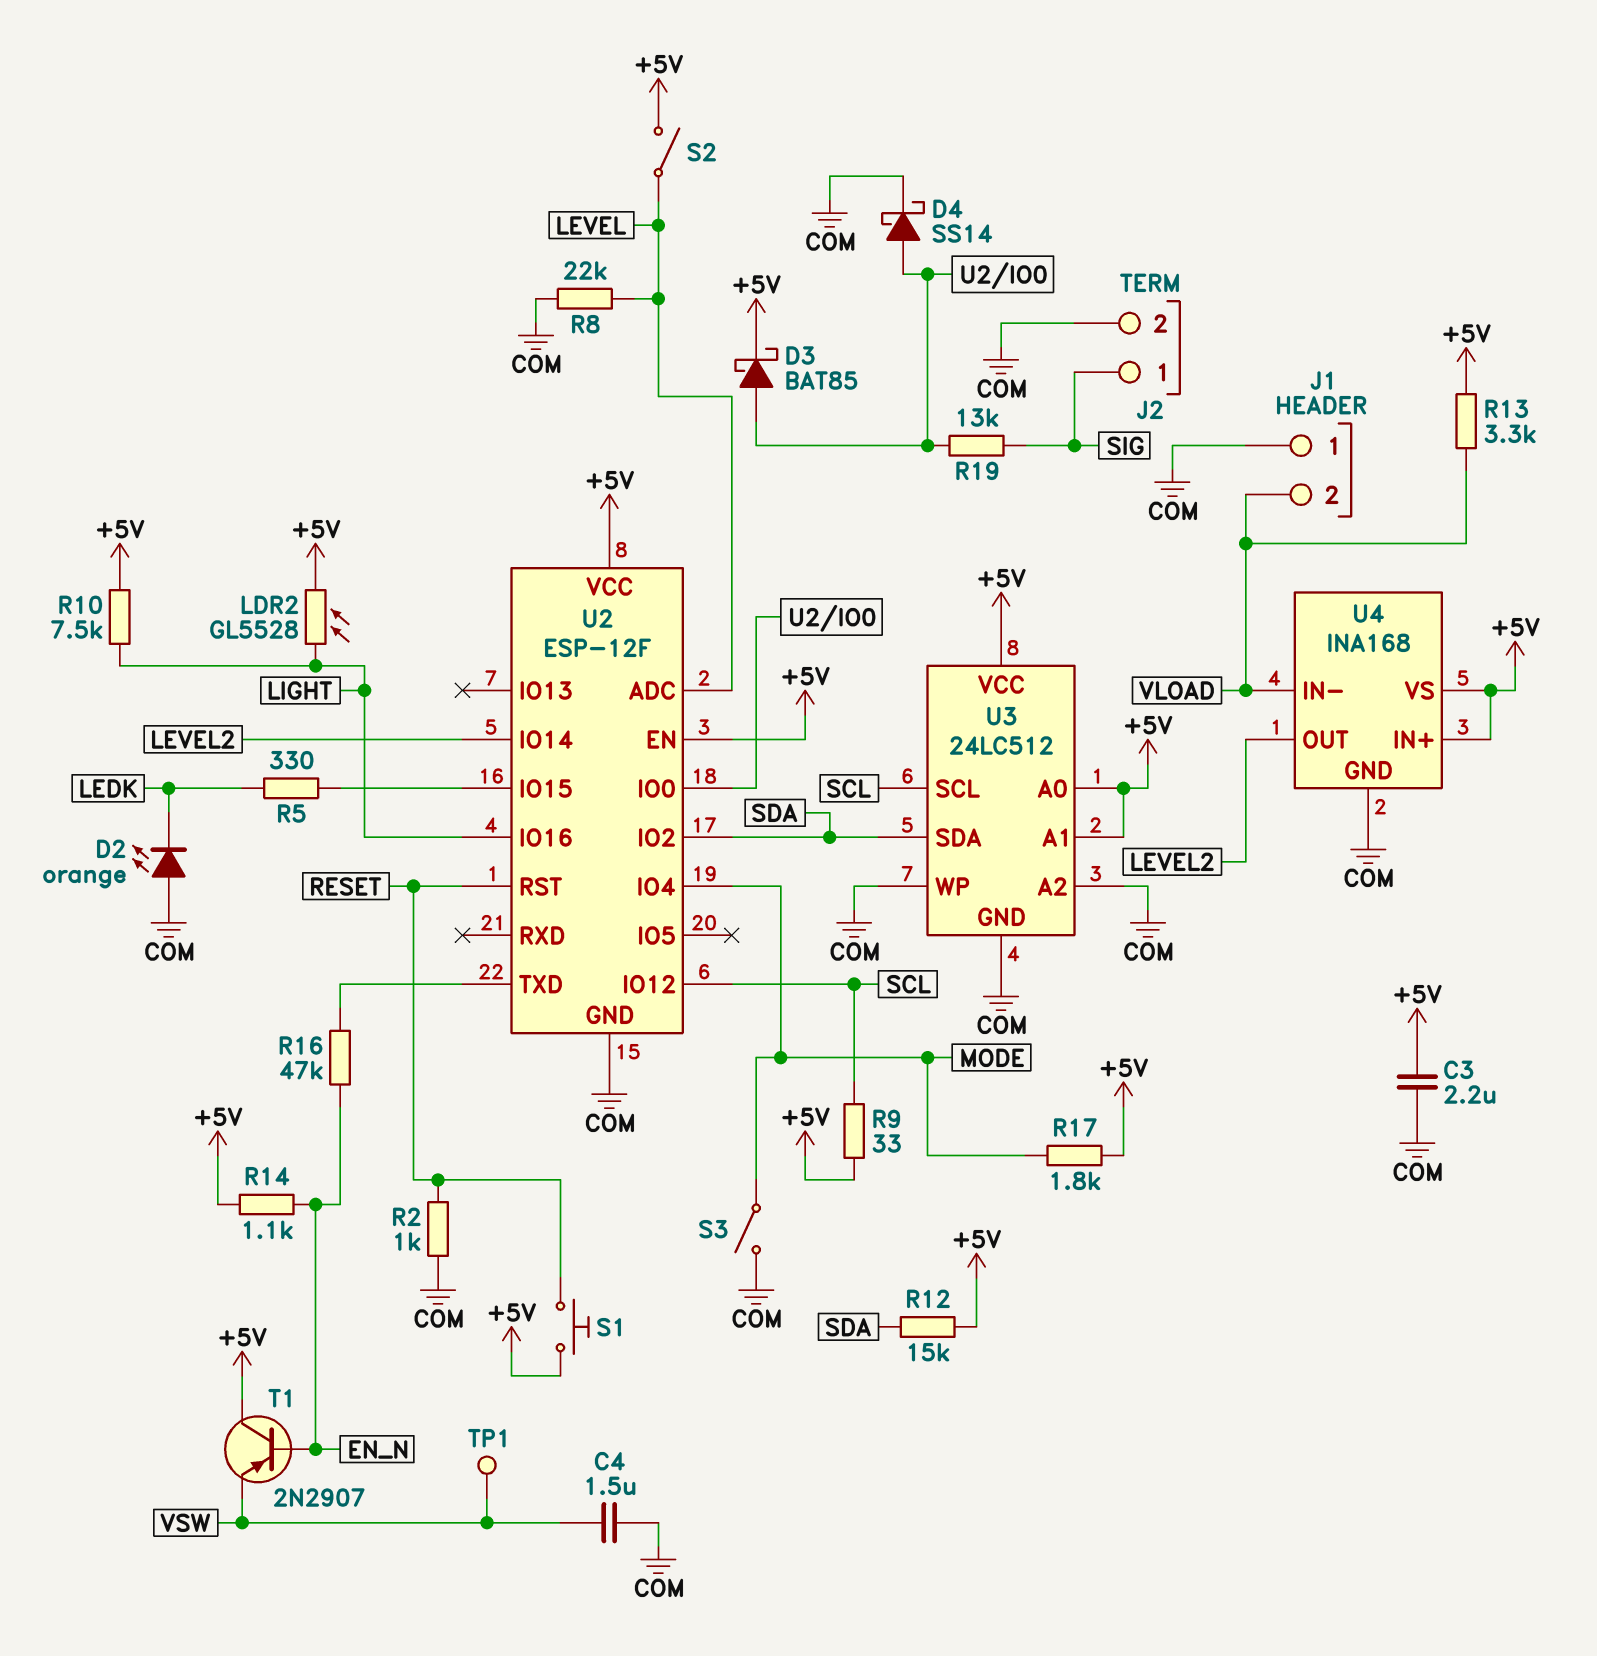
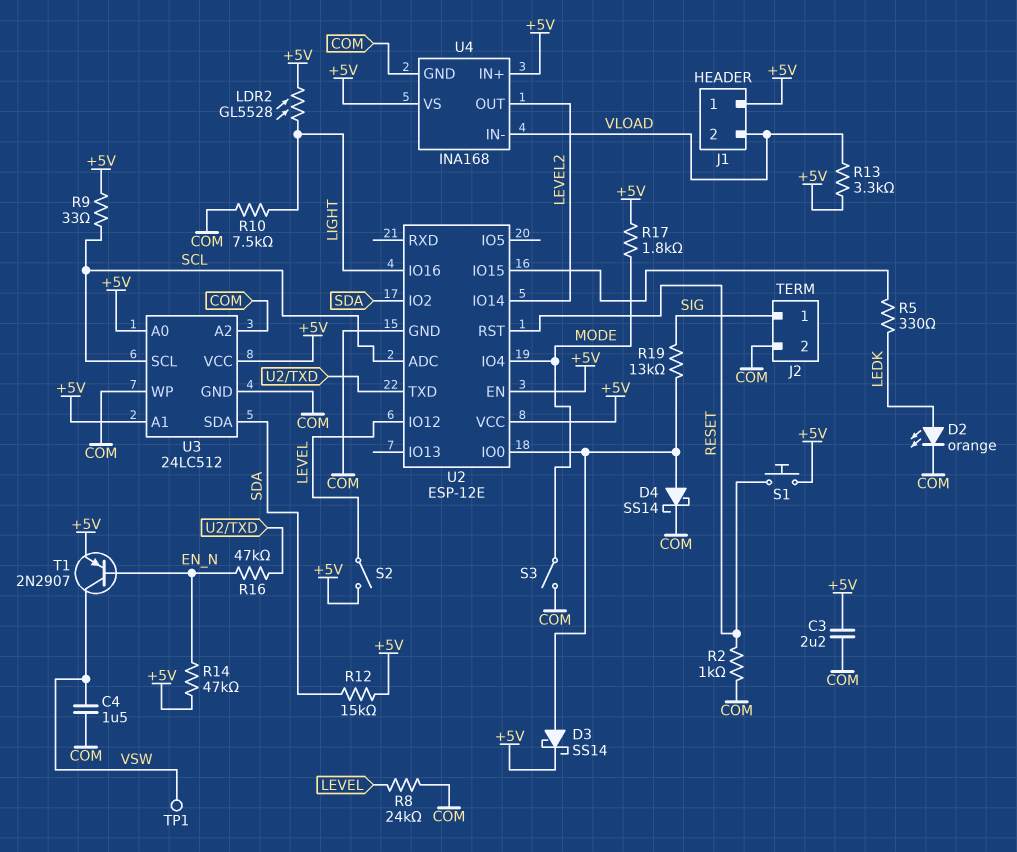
D2: LED orange (A COM, K LEDK) -> LED orange (A LEDK, K COM)
D3: schottky BAT85 (A U2/IO0, K +5V) -> schottky SS14 (A U2/IO0, K +5V)
J1 pin 1: COM -> +5V
R8: 22k (COM, LEVEL) -> 24k (COM, LEVEL)
R10: 7.5k (+5V, LIGHT) -> 7.5k (COM, LIGHT)
R14: 1.1k (+5V, EN_N) -> 47k (+5V, EN_N)
T1: PNP 2N2907 (B EN_N, C +5V, E VSW) -> PNP 2N2907 (B EN_N, C VSW, E +5V)
U2: ESP-12F -> ESP-12E
U2 pin ADC: LEVEL -> SCL
U2 pin IO12: SCL -> LEVEL

